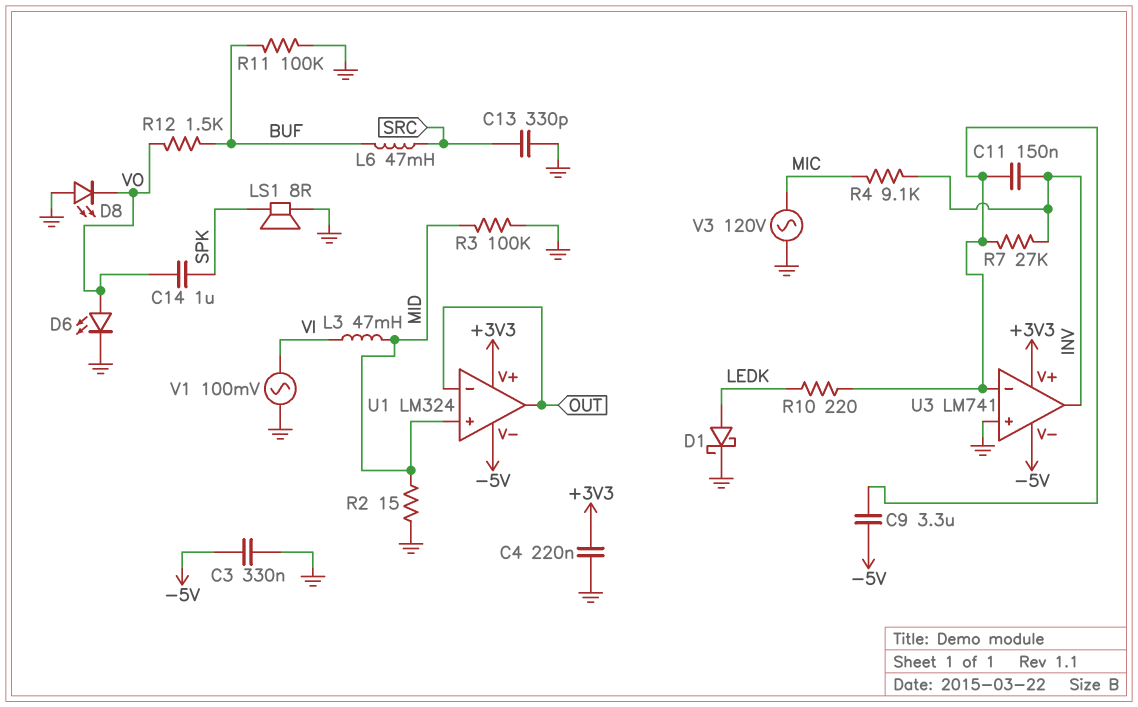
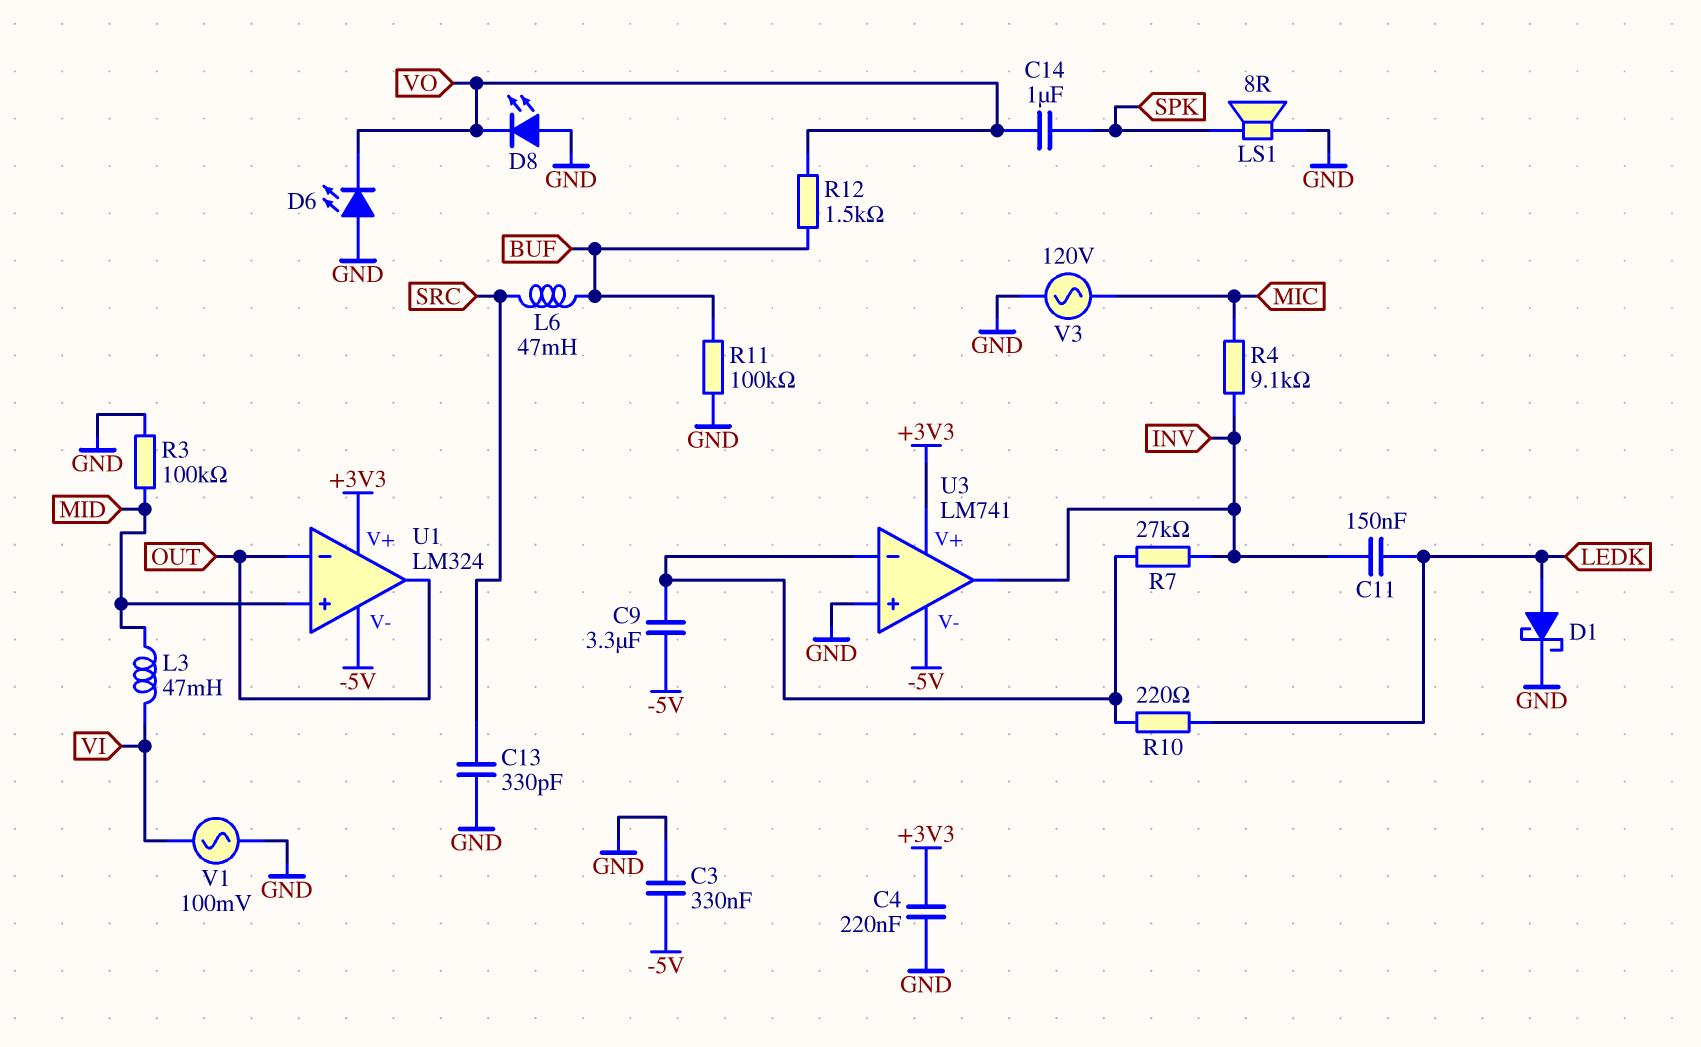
C11: 150nF (INV, U3/in-) -> 150nF (INV, LEDK)
D6: LED (A VO, K GND) -> LED (A GND, K VO)
R2: 15 (GND, MID) -> none

